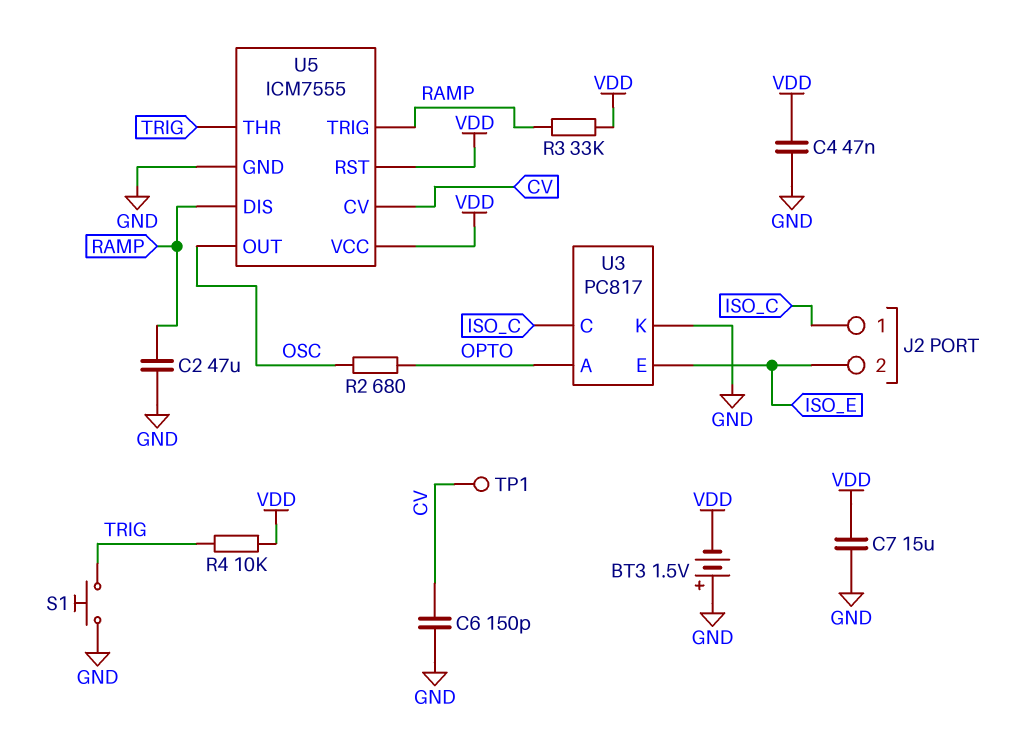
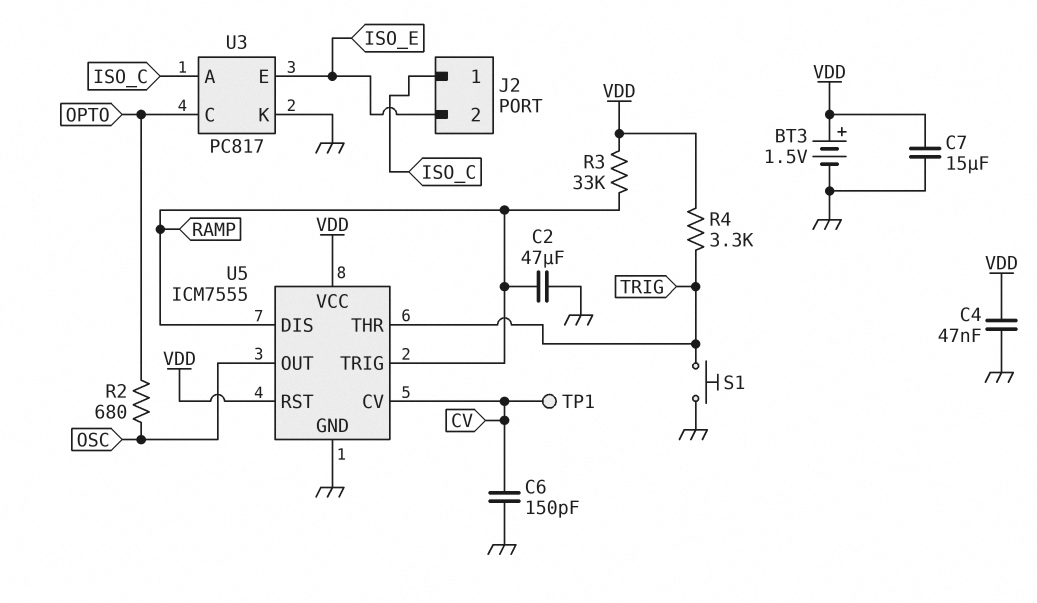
BT3: 1.5V (plus GND, minus VDD) -> 1.5V (plus VDD, minus GND)
R4: 10k (TRIG, VDD) -> 3.3k (TRIG, VDD)
U3 pin A: OPTO -> ISO_C
U3 pin C: ISO_C -> OPTO

